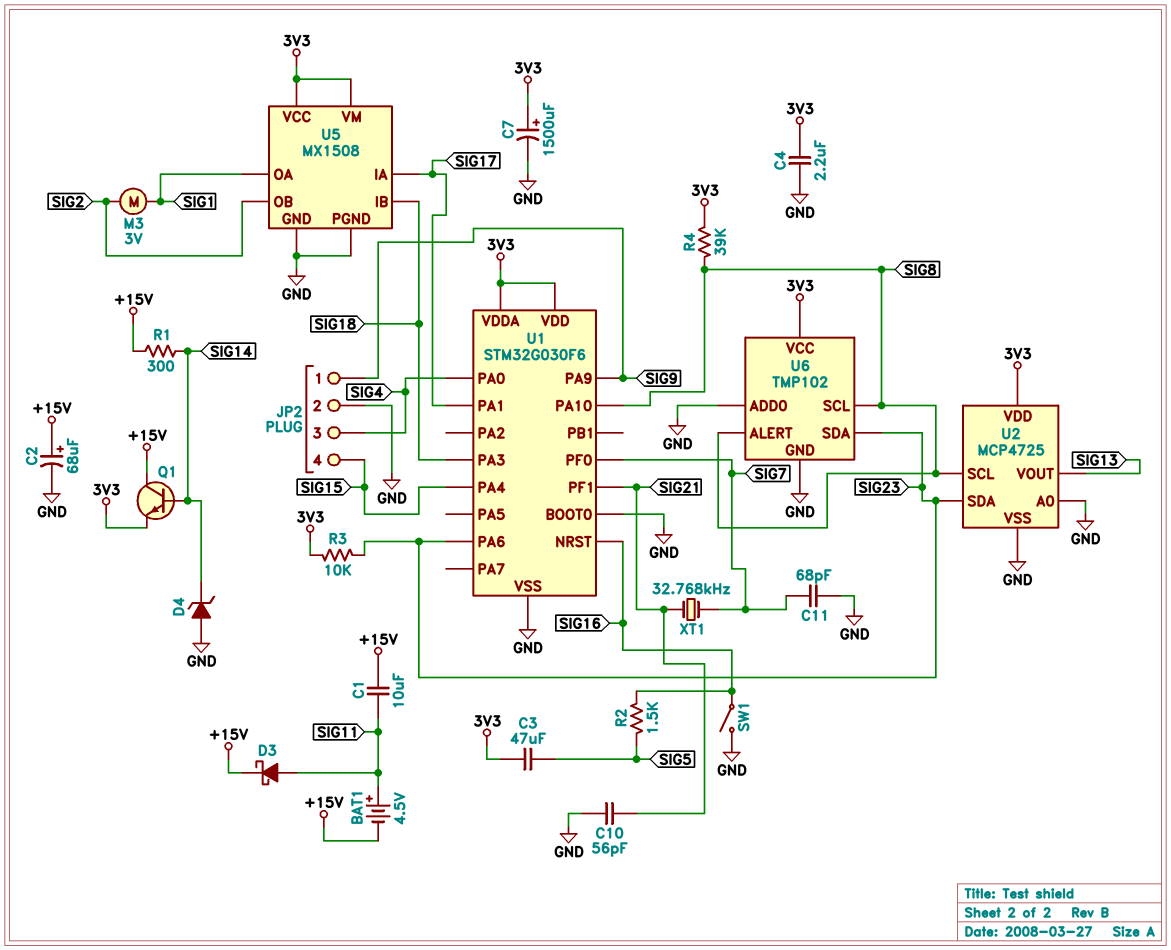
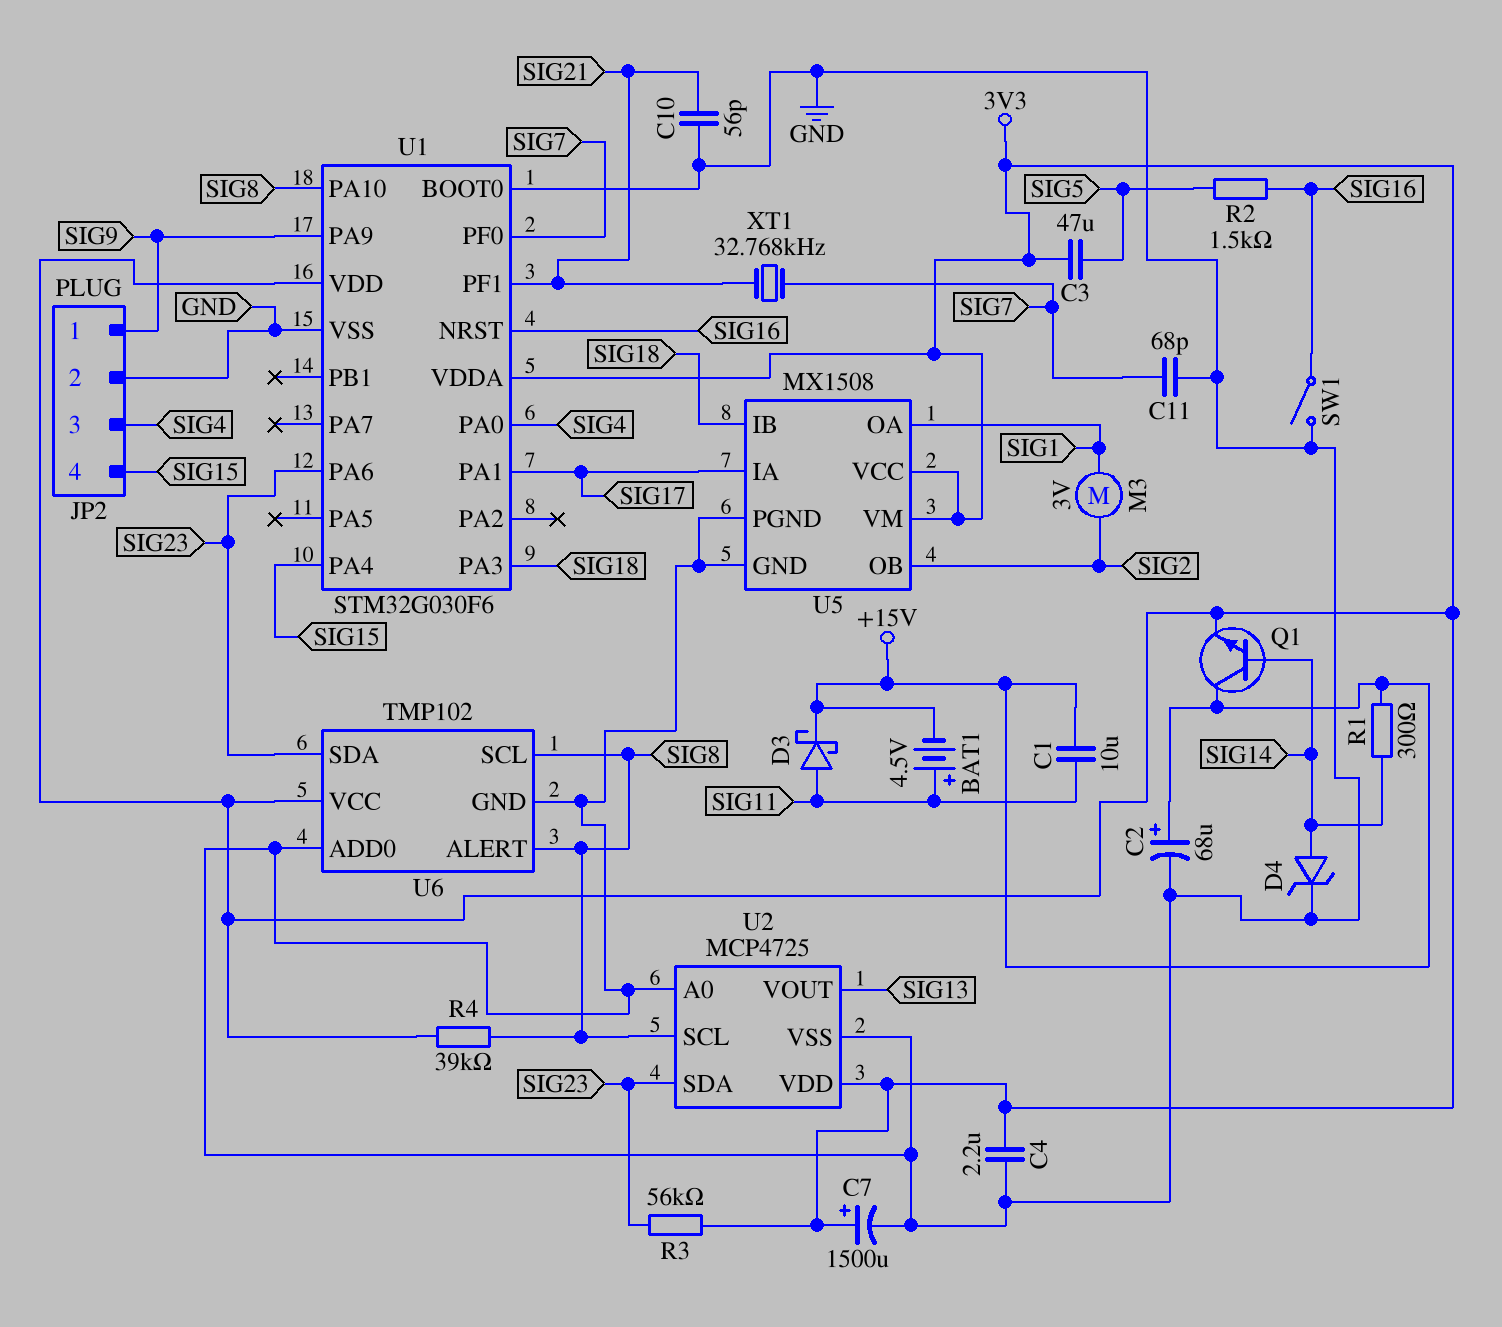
D4: zener (A GND, K SIG14) -> zener (A SIG14, K GND)
R3: 10k (3V3, SIG23) -> 56k (3V3, SIG23)

